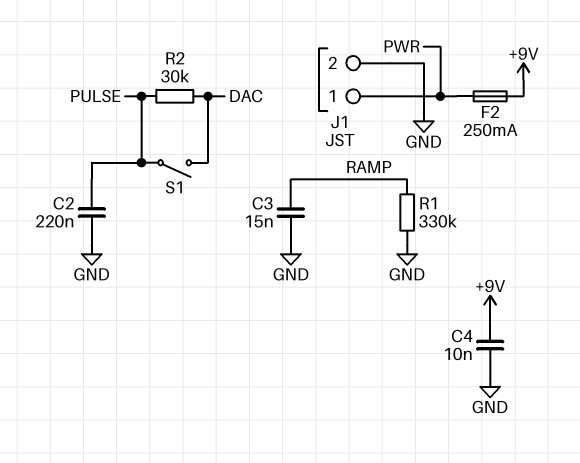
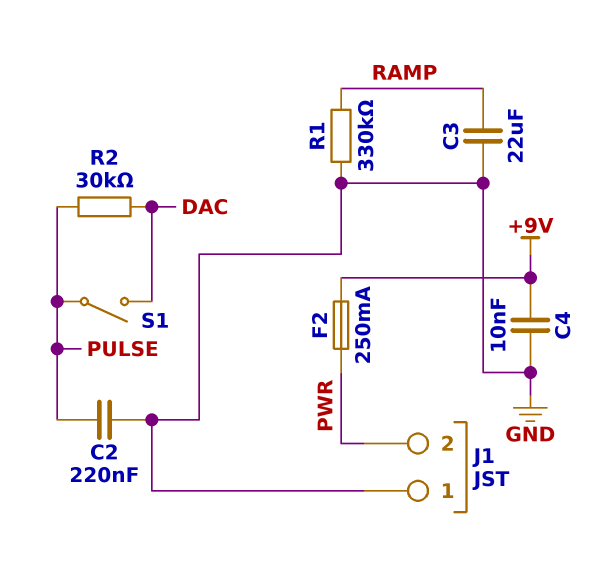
C3: 15nF (GND, RAMP) -> 22uF (GND, RAMP)
J1 pin 1: PWR -> GND
J1 pin 2: GND -> PWR

